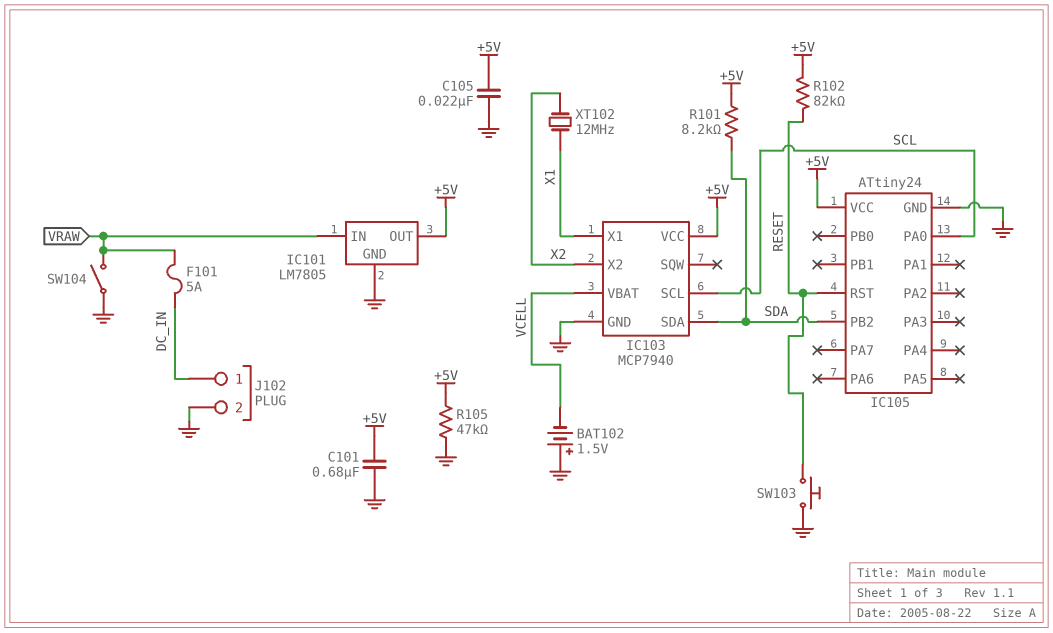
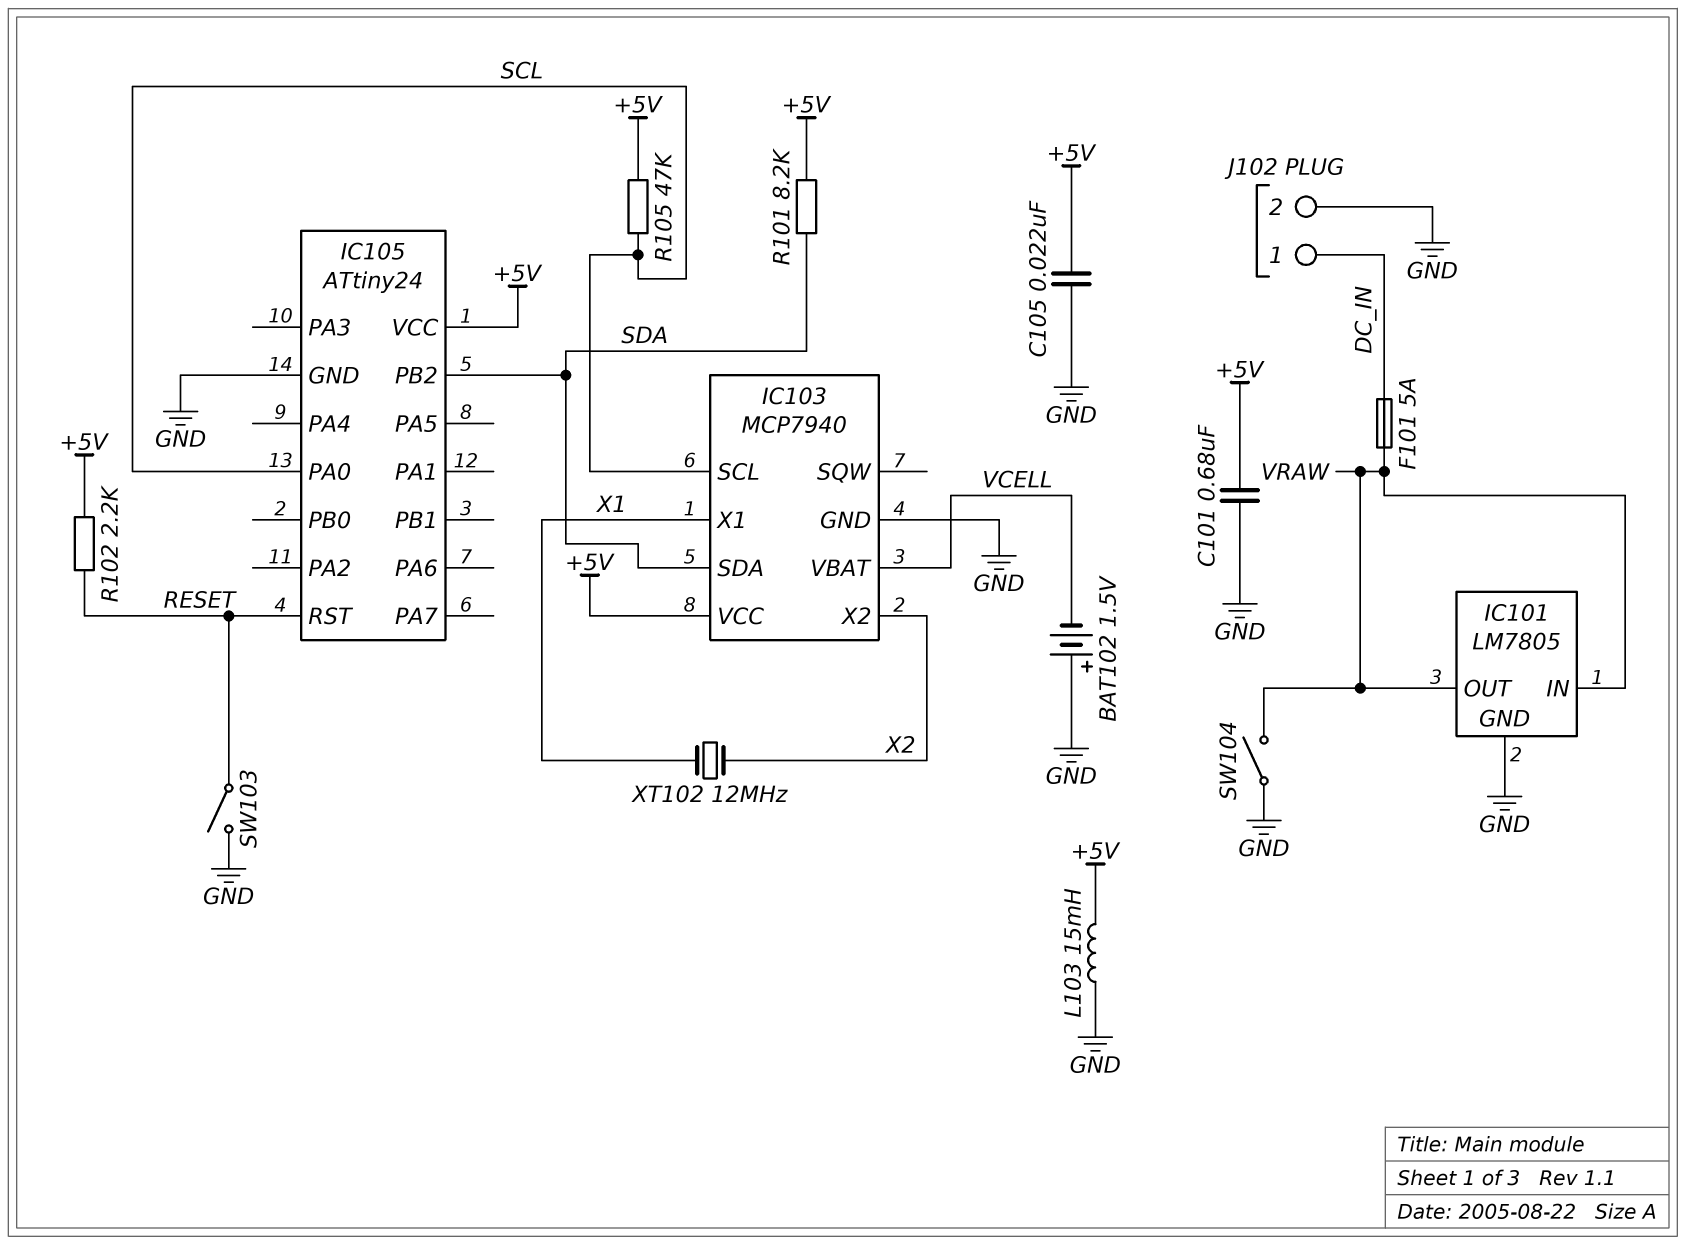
IC101 pin OUT: +5V -> VRAW
L103: none -> 15mH (+5V, GND)
R102: 82k (+5V, RESET) -> 2.2k (+5V, RESET)
R105: 47k (+5V, GND) -> 47k (+5V, SCL)
SW103: button (GND, RESET) -> switch (GND, RESET)

